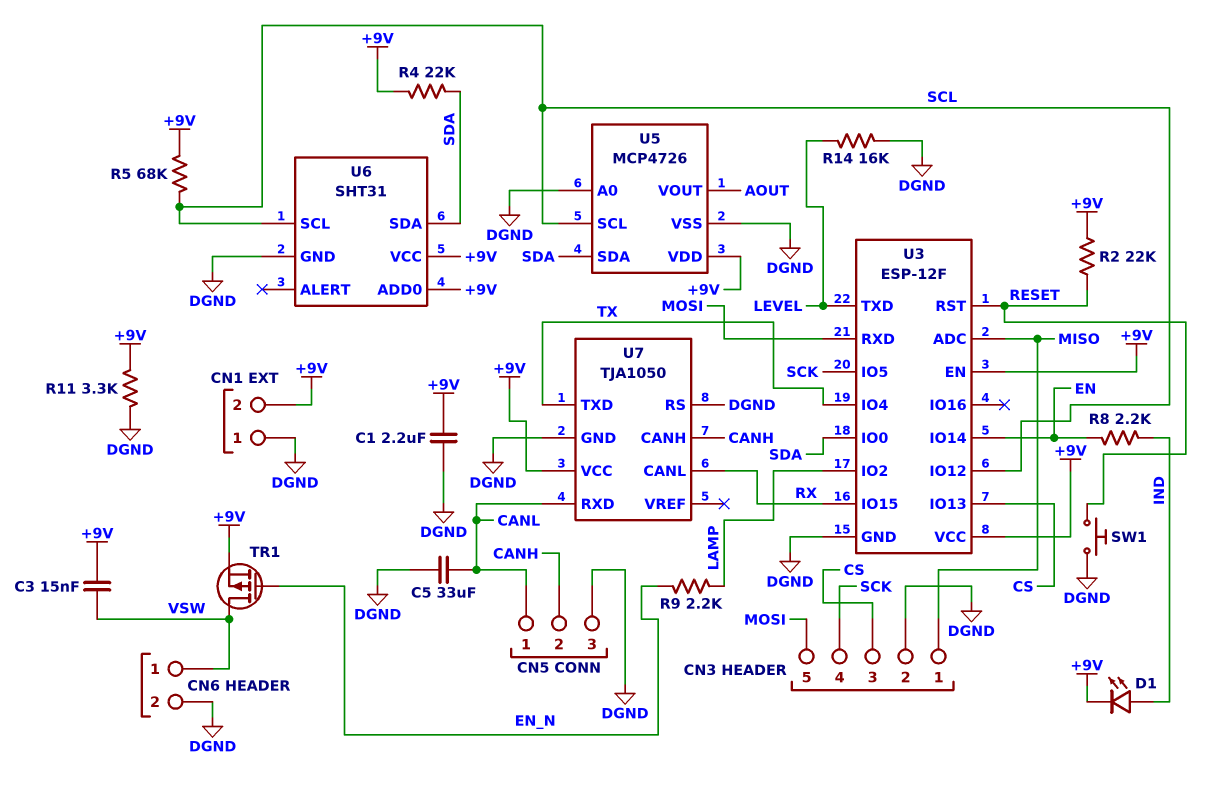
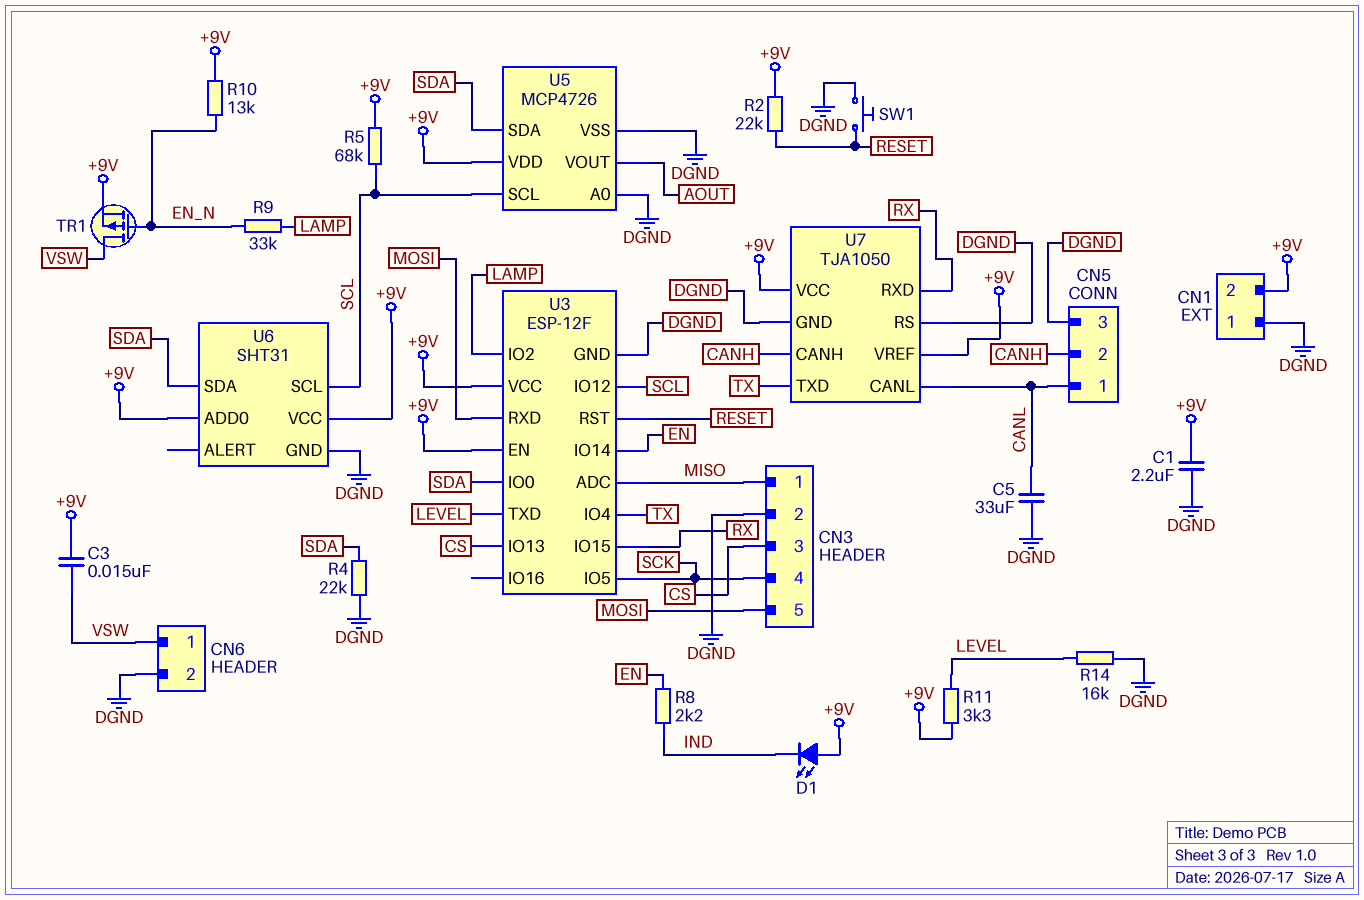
D1: LED (A IND, K +9V) -> LED (A +9V, K IND)
R4: 22k (+9V, SDA) -> 22k (DGND, SDA)
R9: 2.2k (EN_N, LAMP) -> 33k (EN_N, LAMP)
R10: none -> 13k (+9V, EN_N)
R11: 3.3k (+9V, DGND) -> 3.3k (+9V, LEVEL)
U7 pin CANL: RX -> CANL
U7 pin RXD: CANL -> RX
U7 pin VREF: none -> +9V

